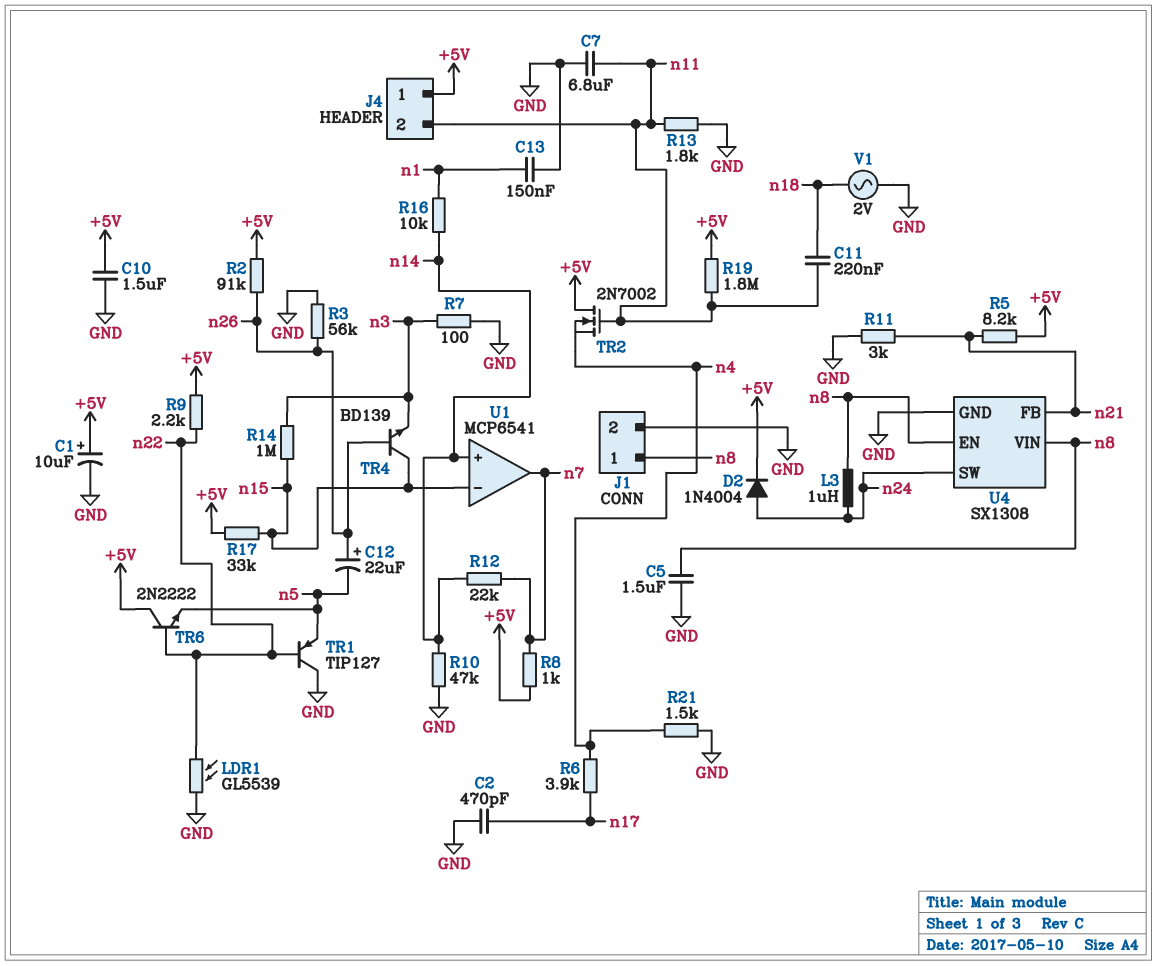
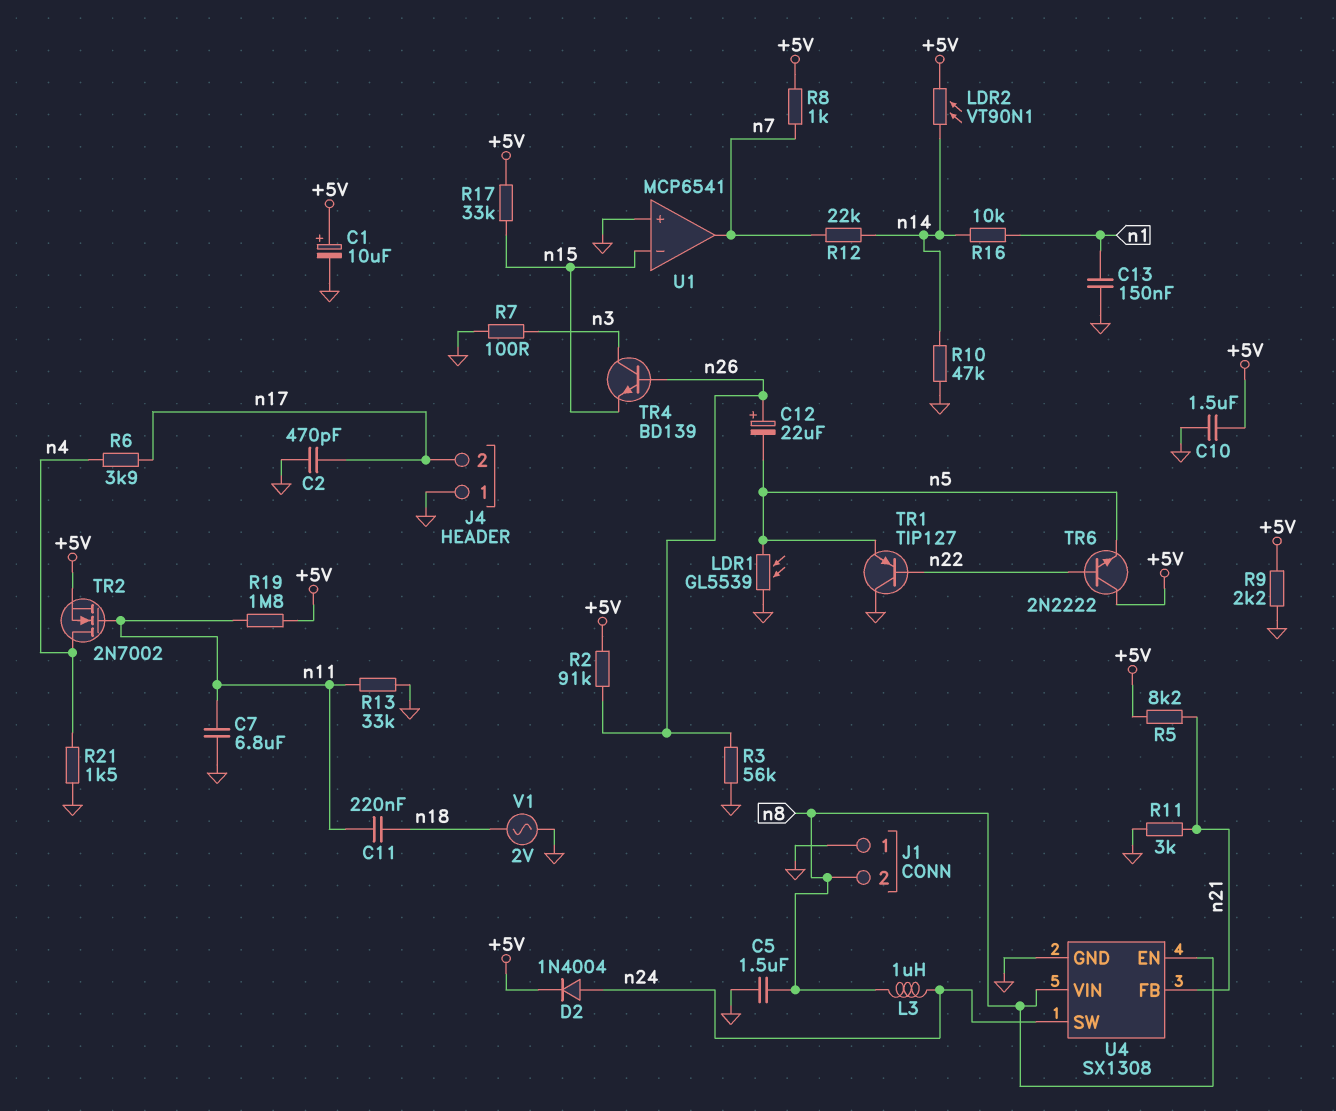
J1 pin 1: n8 -> GND
J1 pin 2: GND -> n8
J4 pin 1: +5V -> GND
J4 pin 2: n11 -> n17
LDR1: GL5539 (GND, n22) -> GL5539 (GND, n5)
LDR2: none -> VT90N1 (+5V, n14)
R9: 2.2k (+5V, n22) -> 2.2k (+5V, GND)
R13: 1.8k (GND, n11) -> 33k (GND, n11)
R14: 1M (n3, n15) -> none
TR2: NMOS 2N7002 (G n11, D +5V, S n4) -> NMOS 2N7002 (G n11, D n4, S +5V)
TR4: NPN BD139 (B n26, C n15, E n3) -> NPN BD139 (B n26, C n3, E n15)
U1 pin in+: n14 -> GND

